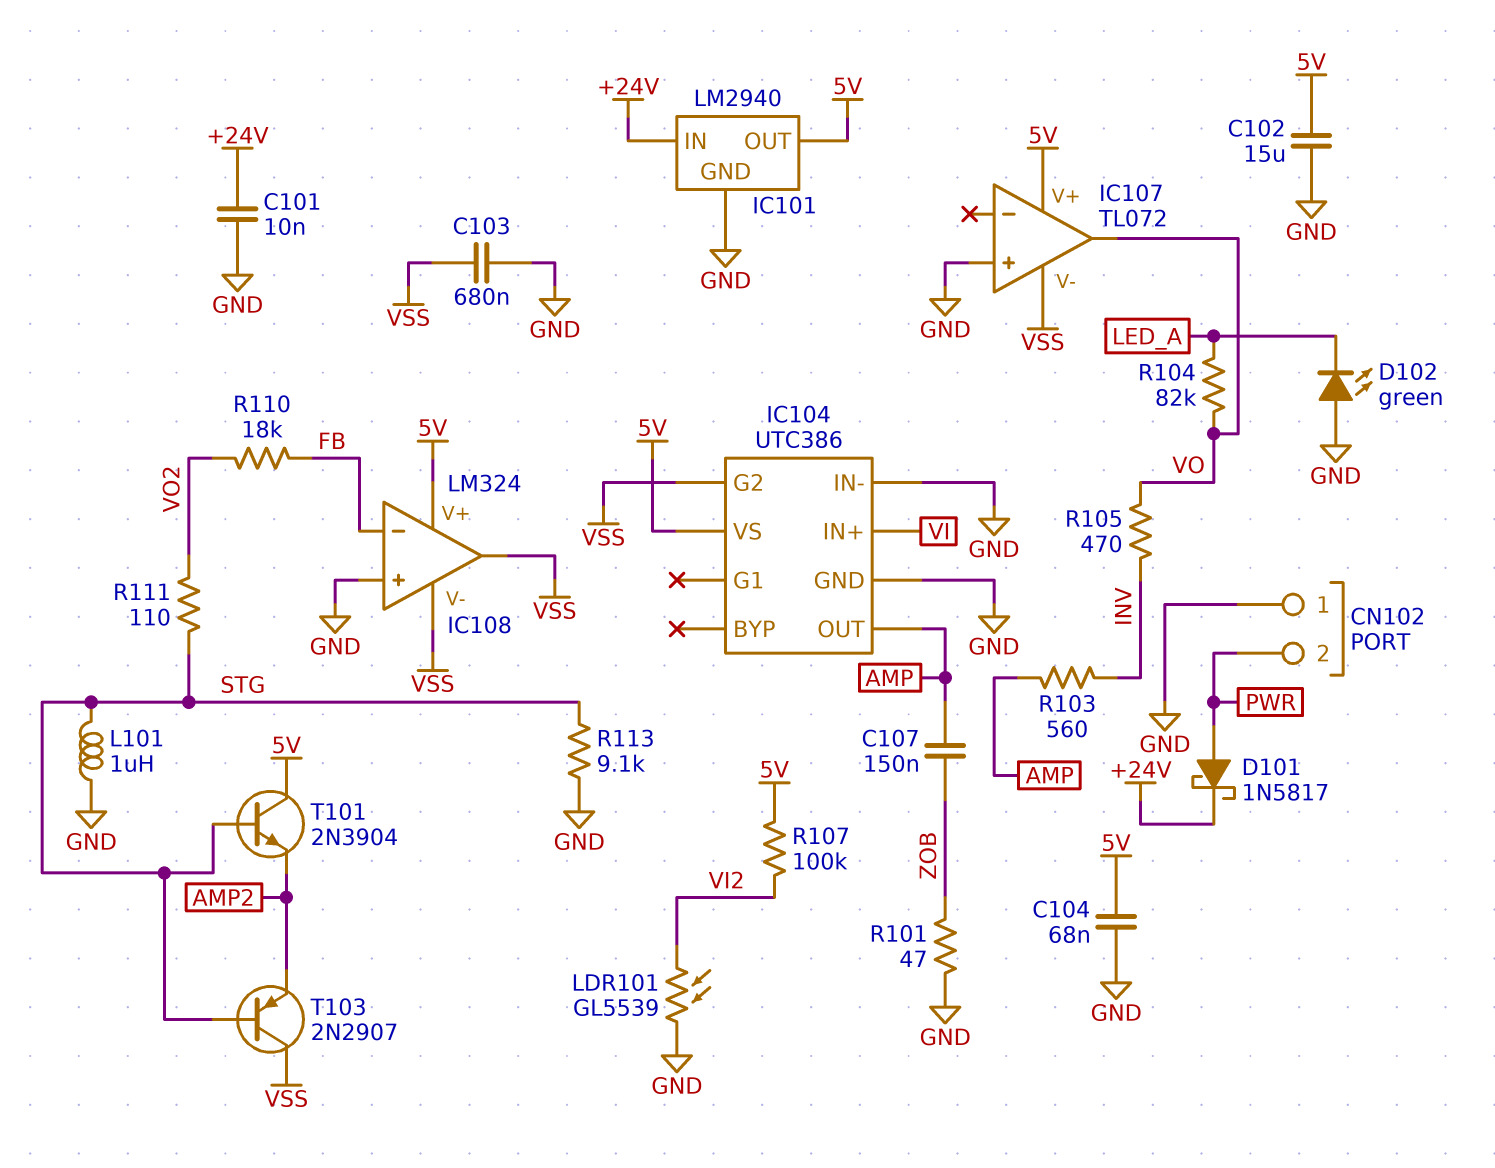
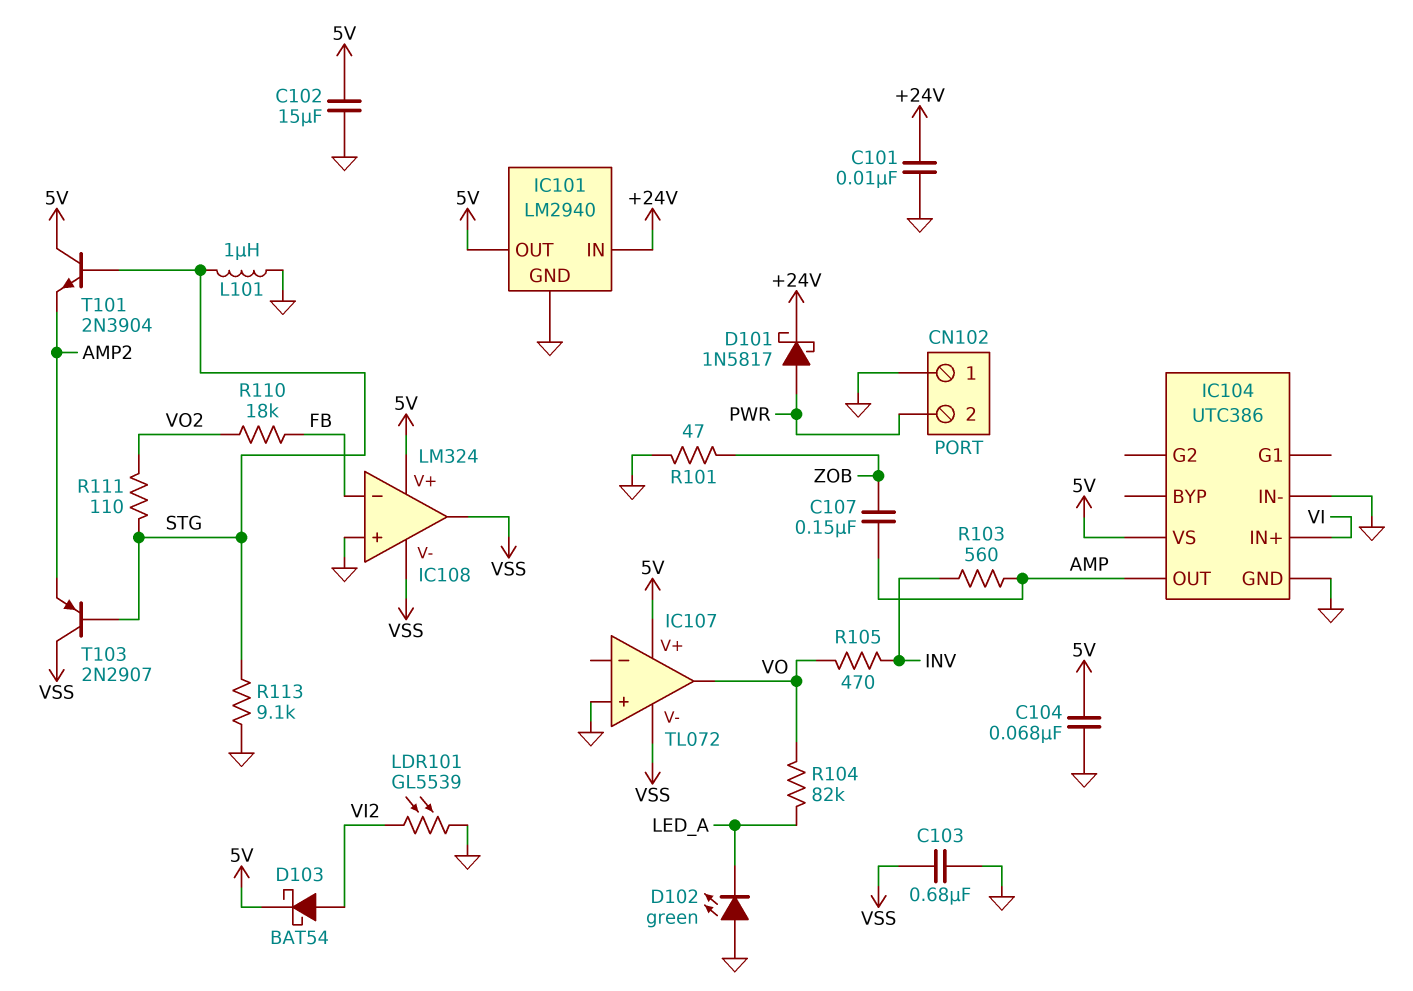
D103: none -> schottky BAT54 (A VI2, K 5V)
IC104 pin G2: VSS -> none
R107: 100k (5V, VI2) -> none

